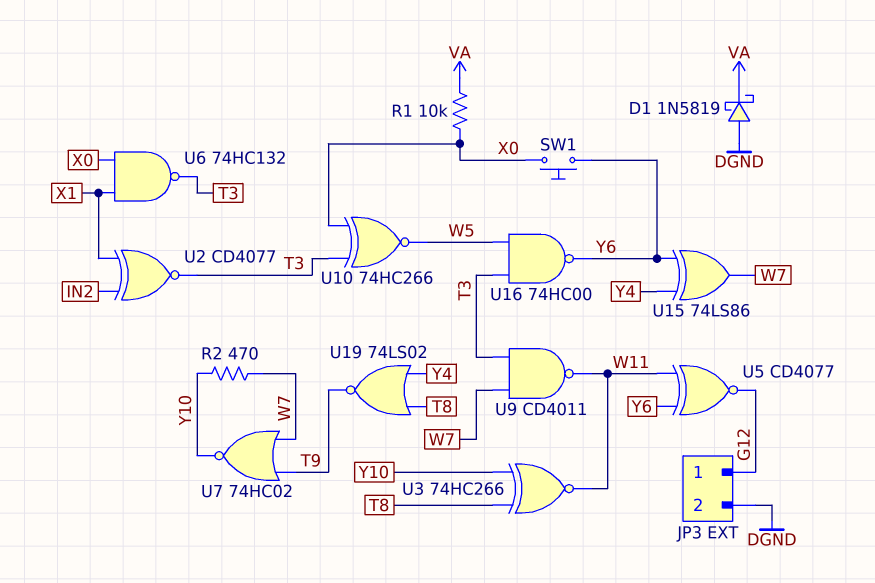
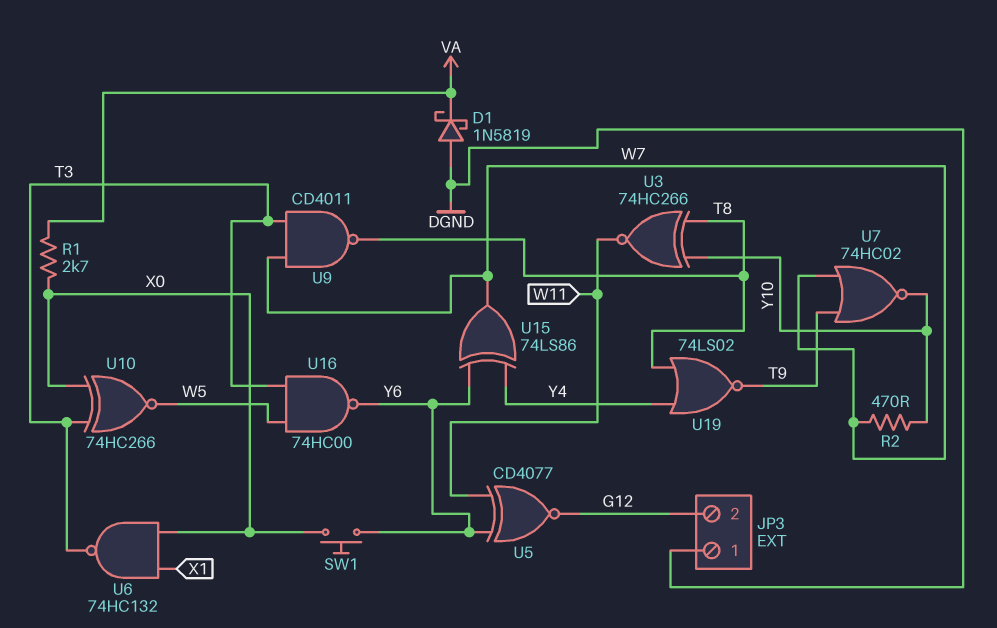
JP3 pin 1: G12 -> DGND
JP3 pin 2: DGND -> G12
R1: 10k (VA, X0) -> 2.7k (VA, X0)
U2: XNOR CD4077 (in IN2, in X1, out T3) -> none
U9: NAND CD4011 (in T3, in W7, out W11) -> NAND CD4011 (in T3, in W7, out T8)

